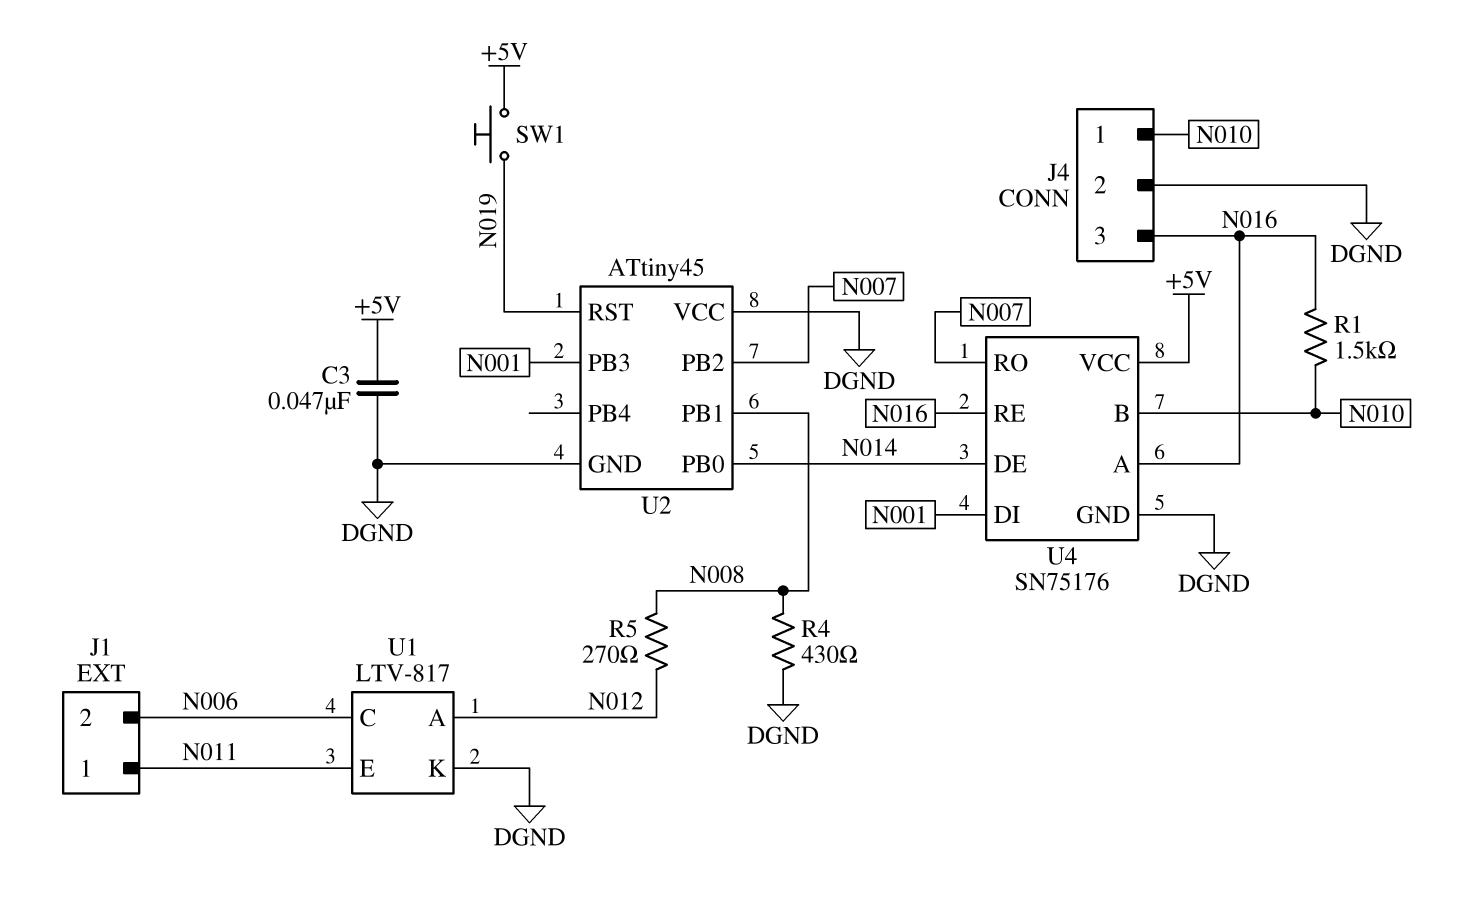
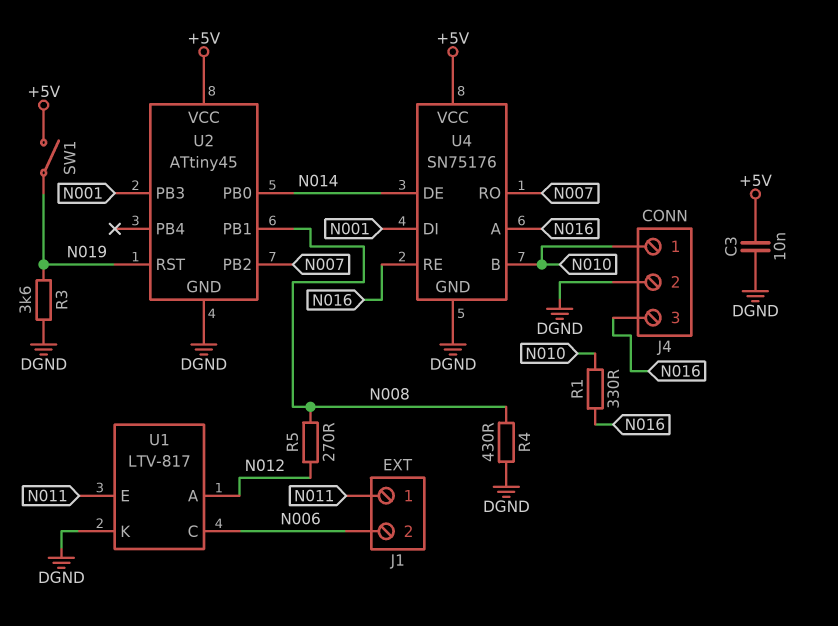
C3: 47nF (+5V, DGND) -> 10nF (+5V, DGND)
R1: 1.5k (N010, N016) -> 330 (N010, N016)
R3: none -> 3.6k (DGND, N019)
SW1: button (+5V, N019) -> switch (+5V, N019)
U2 pin VCC: DGND -> +5V

